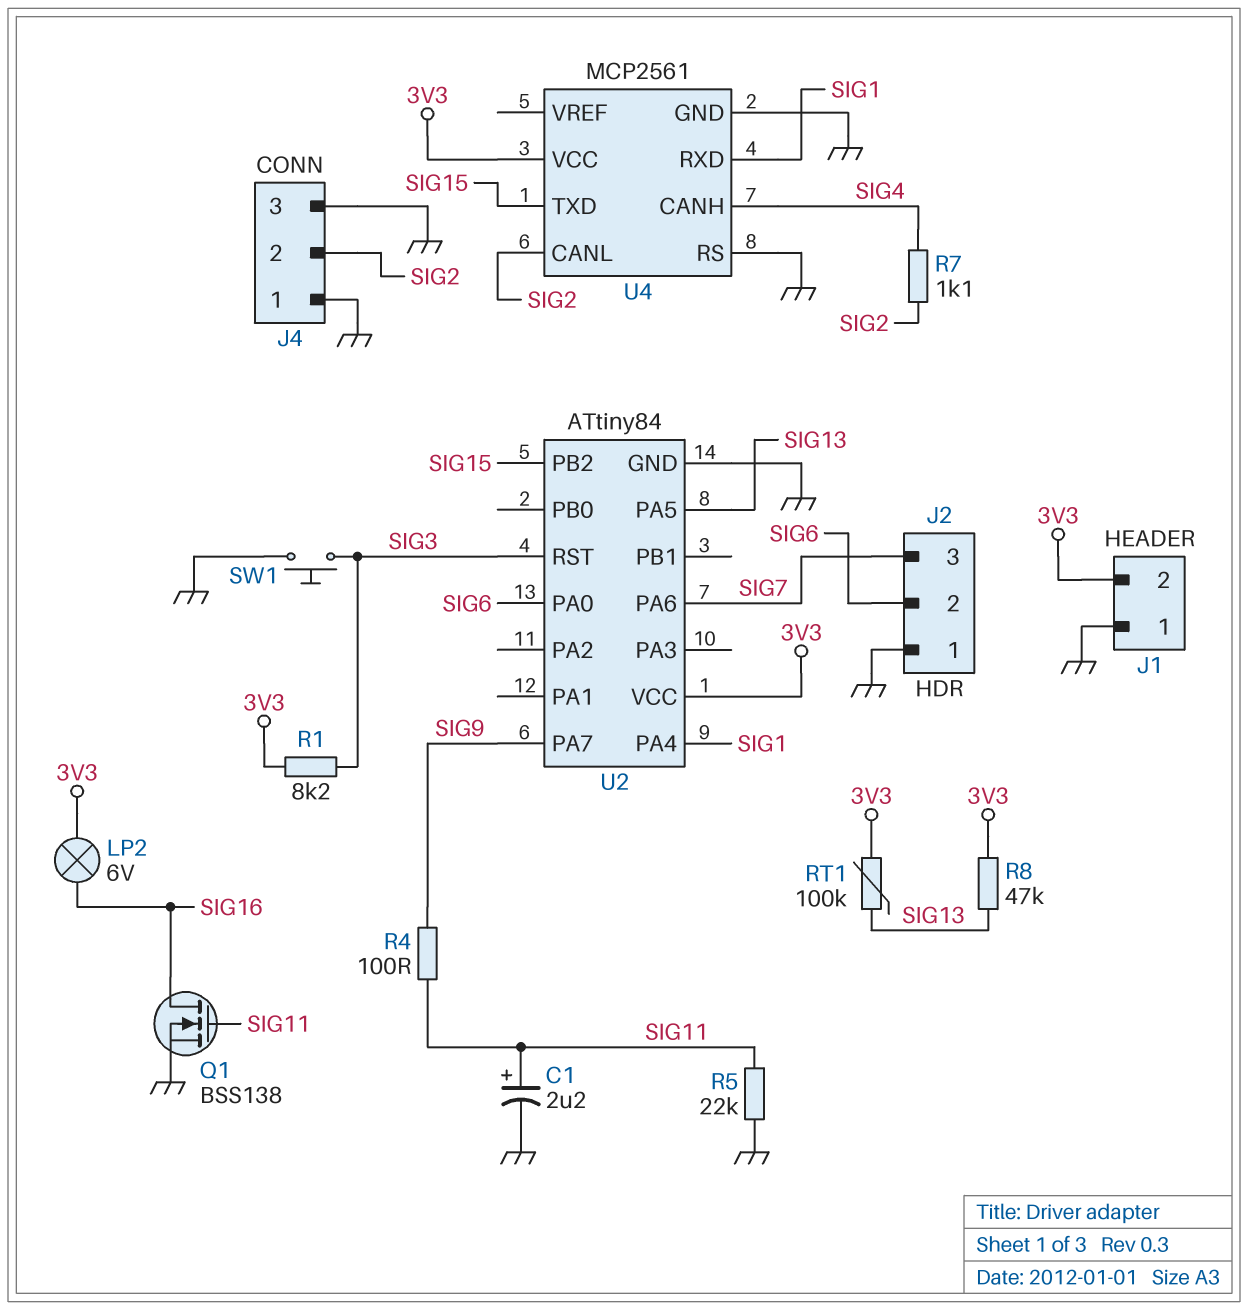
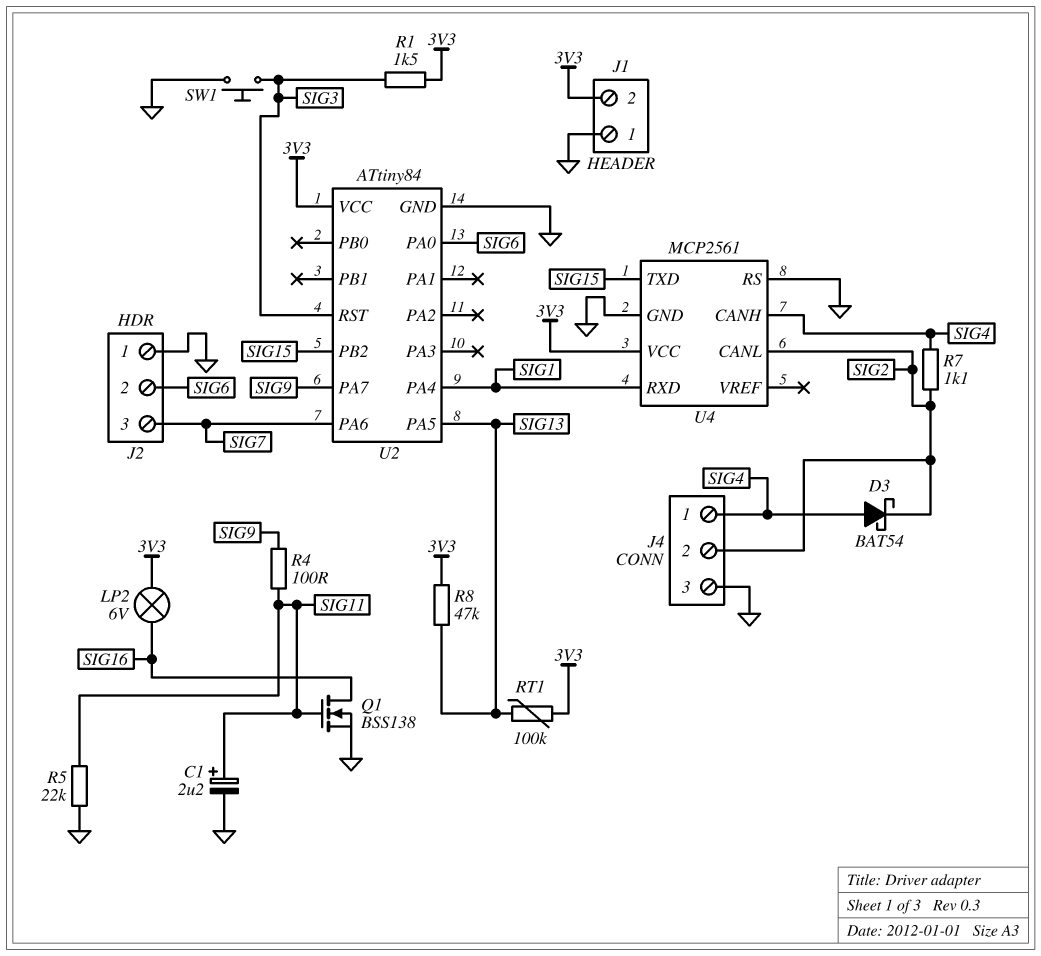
D3: none -> schottky BAT54 (A SIG4, K SIG2)
J4 pin 1: GND -> SIG4
R1: 8.2k (3V3, SIG3) -> 1.5k (3V3, SIG3)

